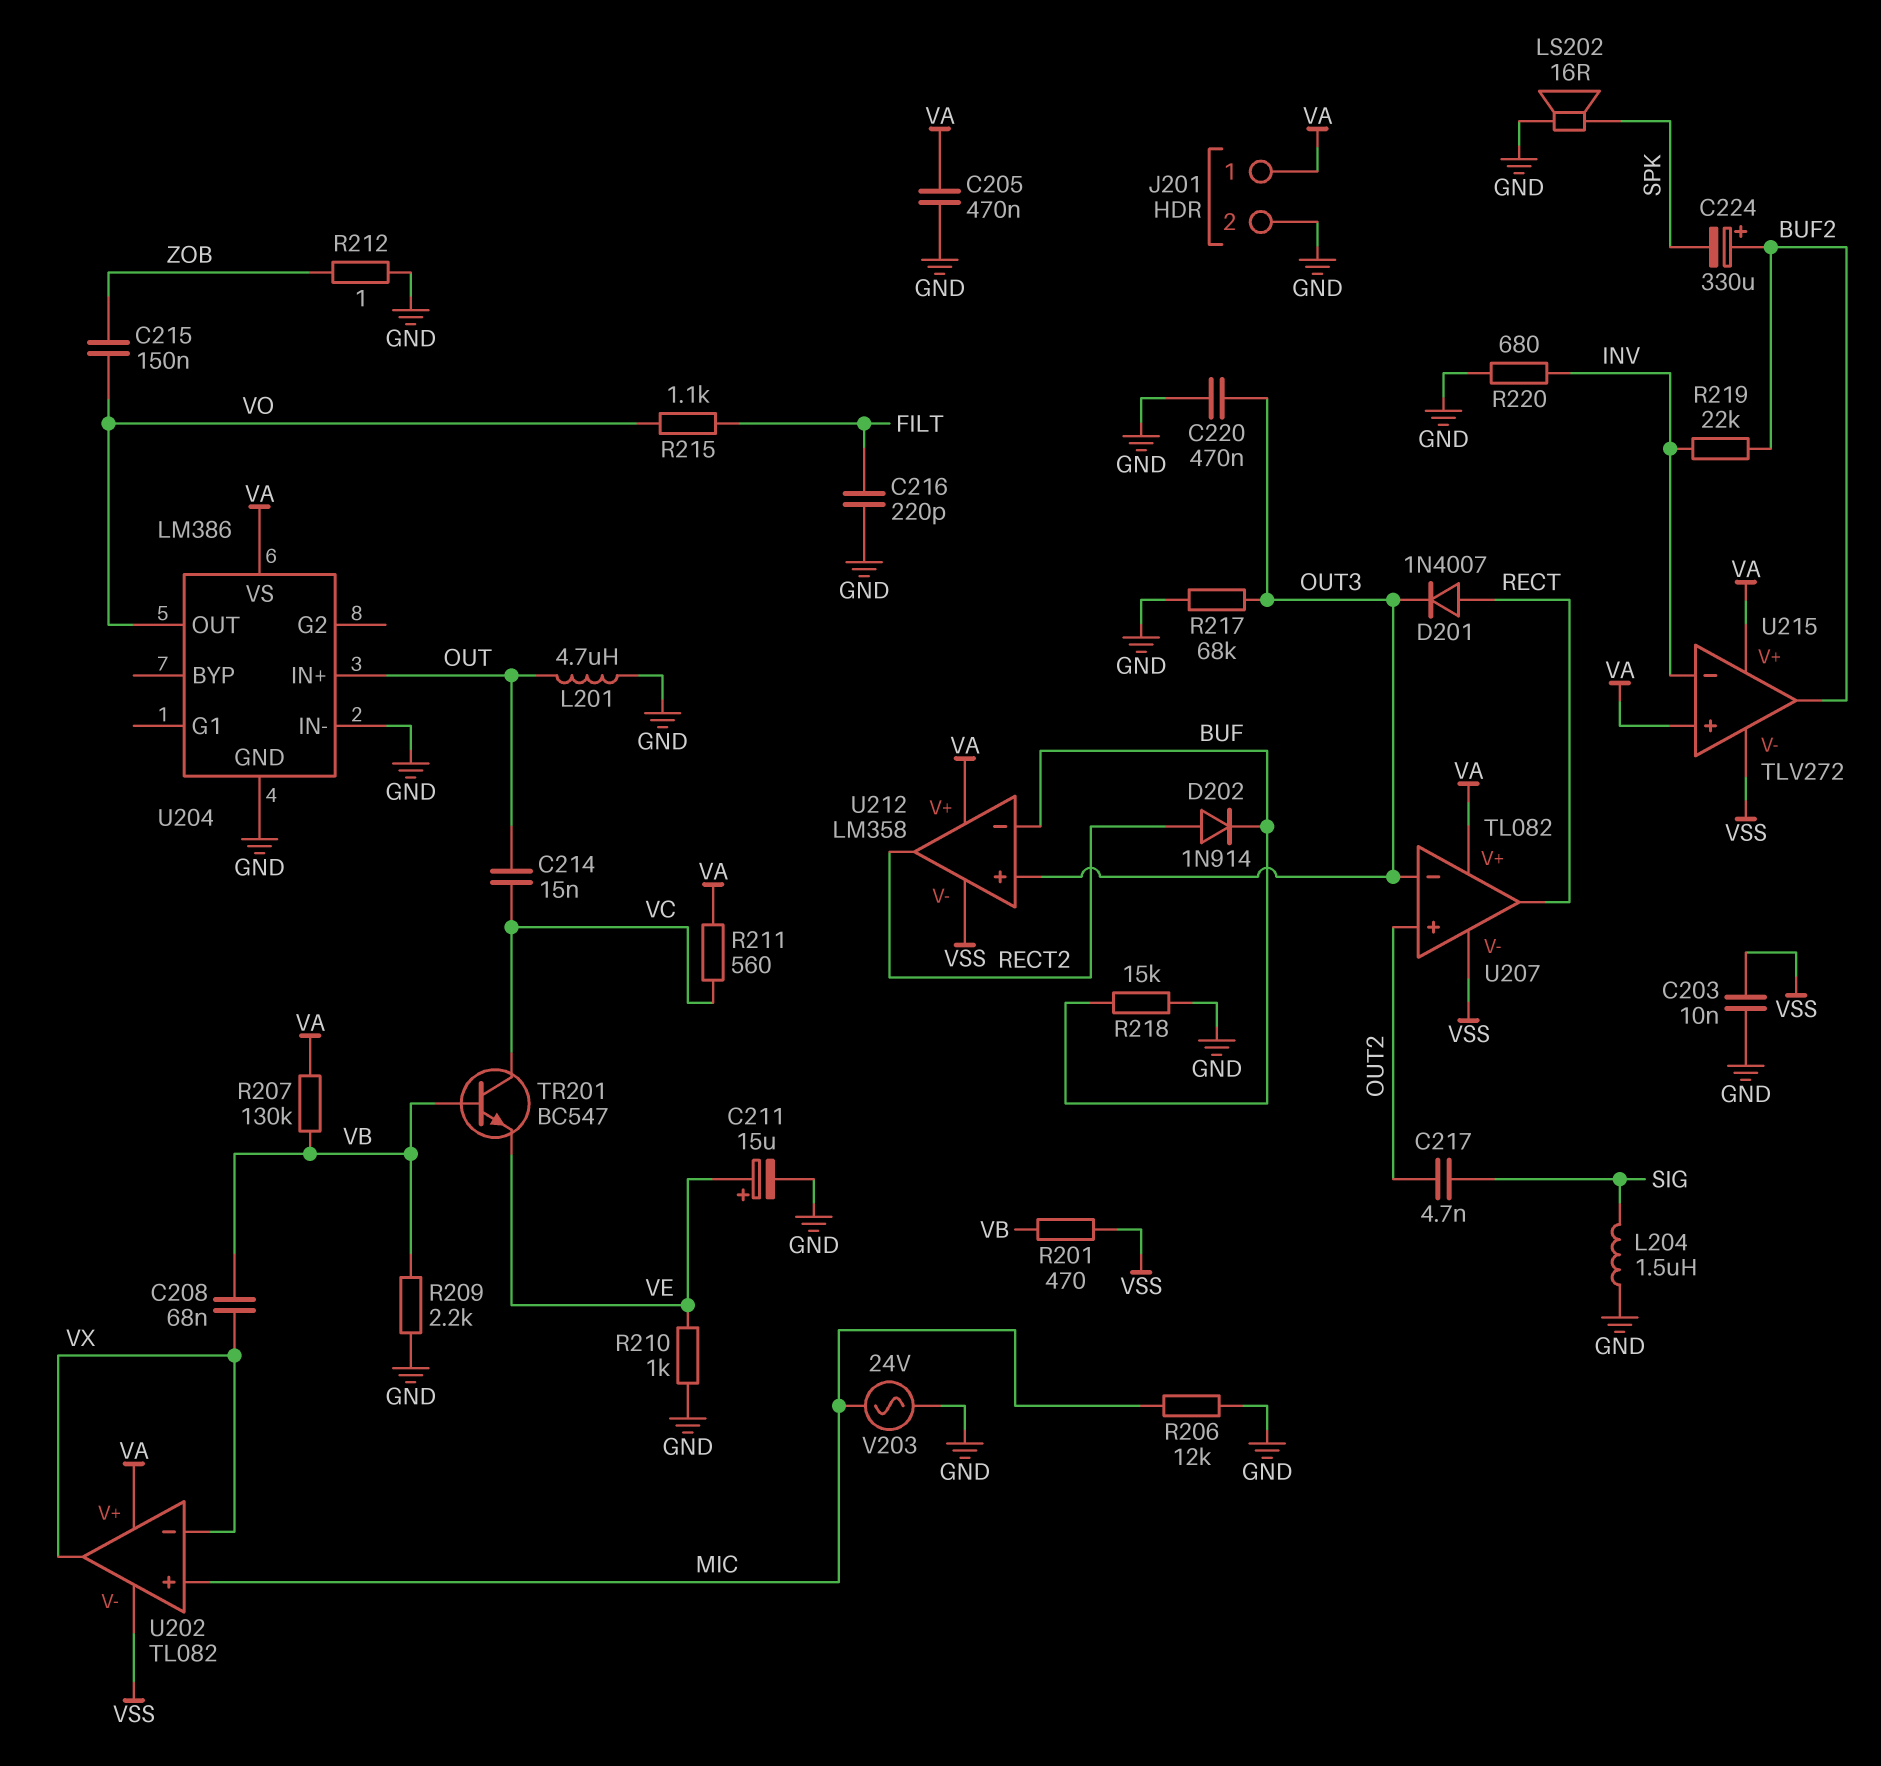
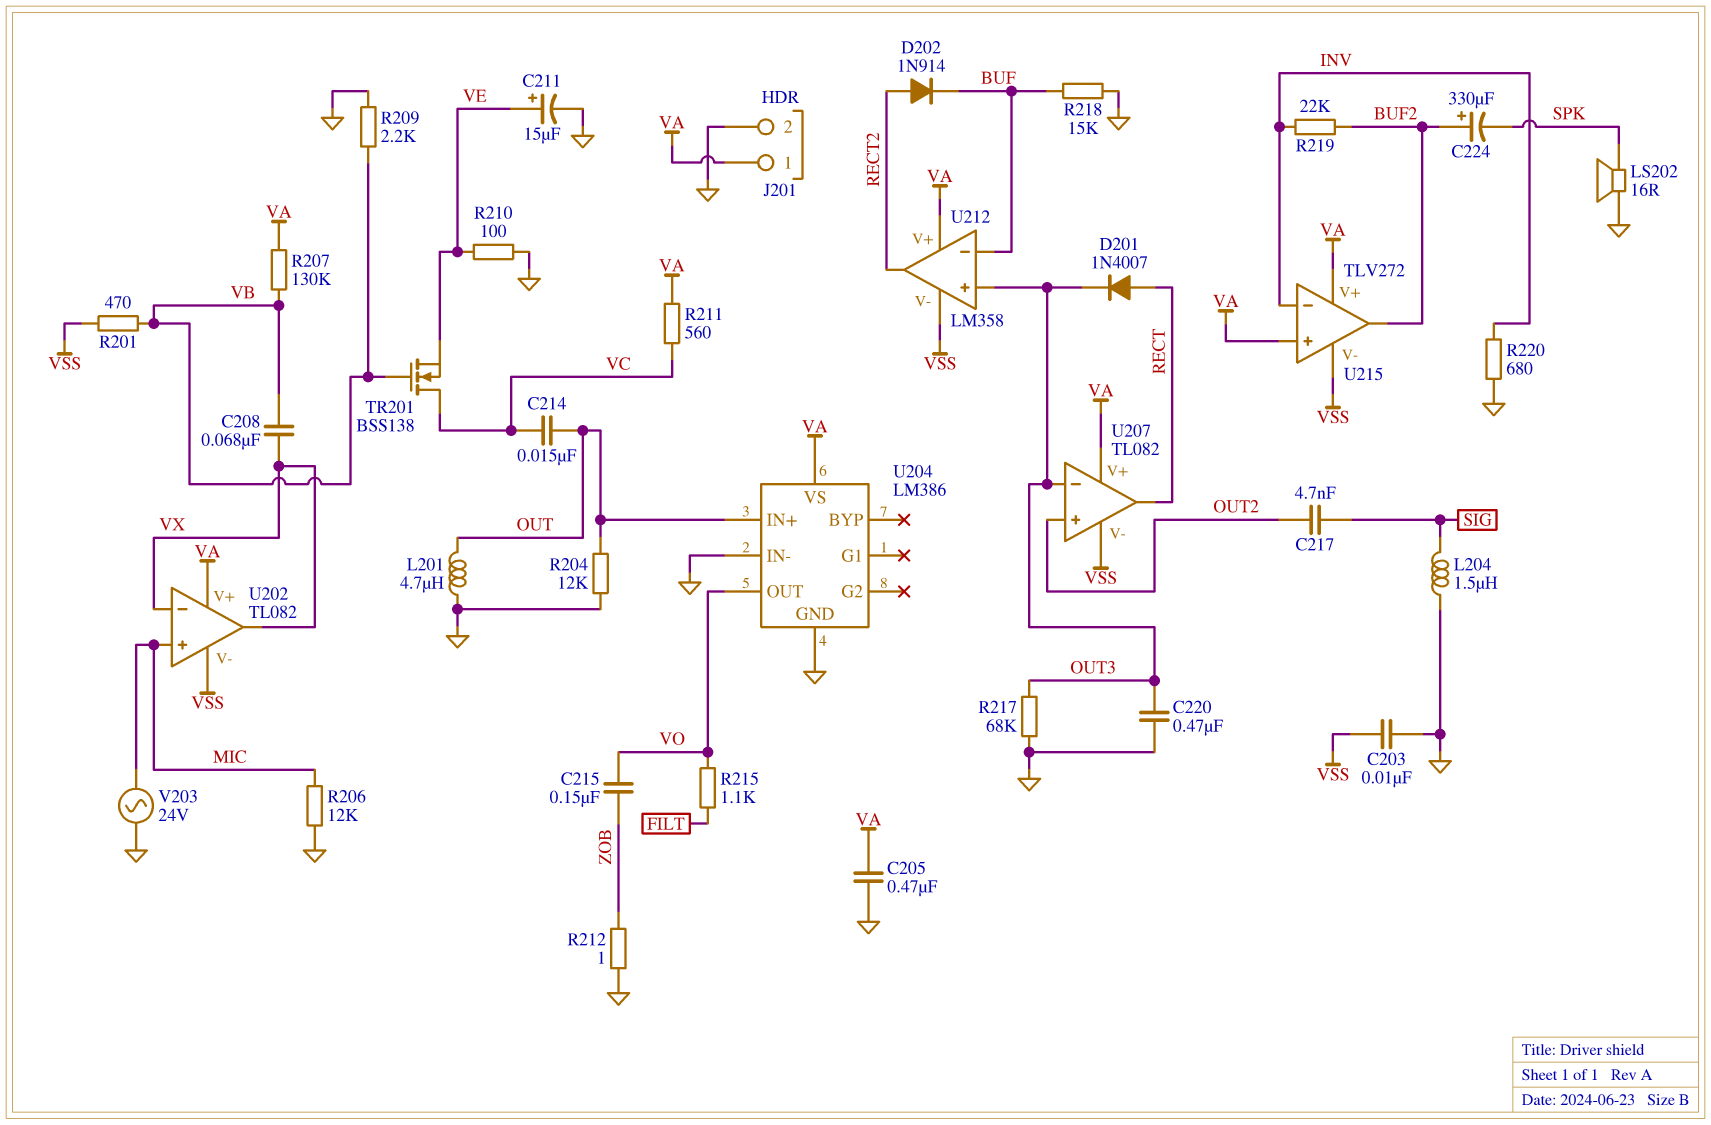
C216: 220pF (FILT, GND) -> none
R204: none -> 12k (GND, OUT)
R210: 1k (GND, VE) -> 100 (GND, VE)
TR201: NPN BC547 (B VB, C VC, E VE) -> NMOS BSS138 (G VB, D VC, S VE)

